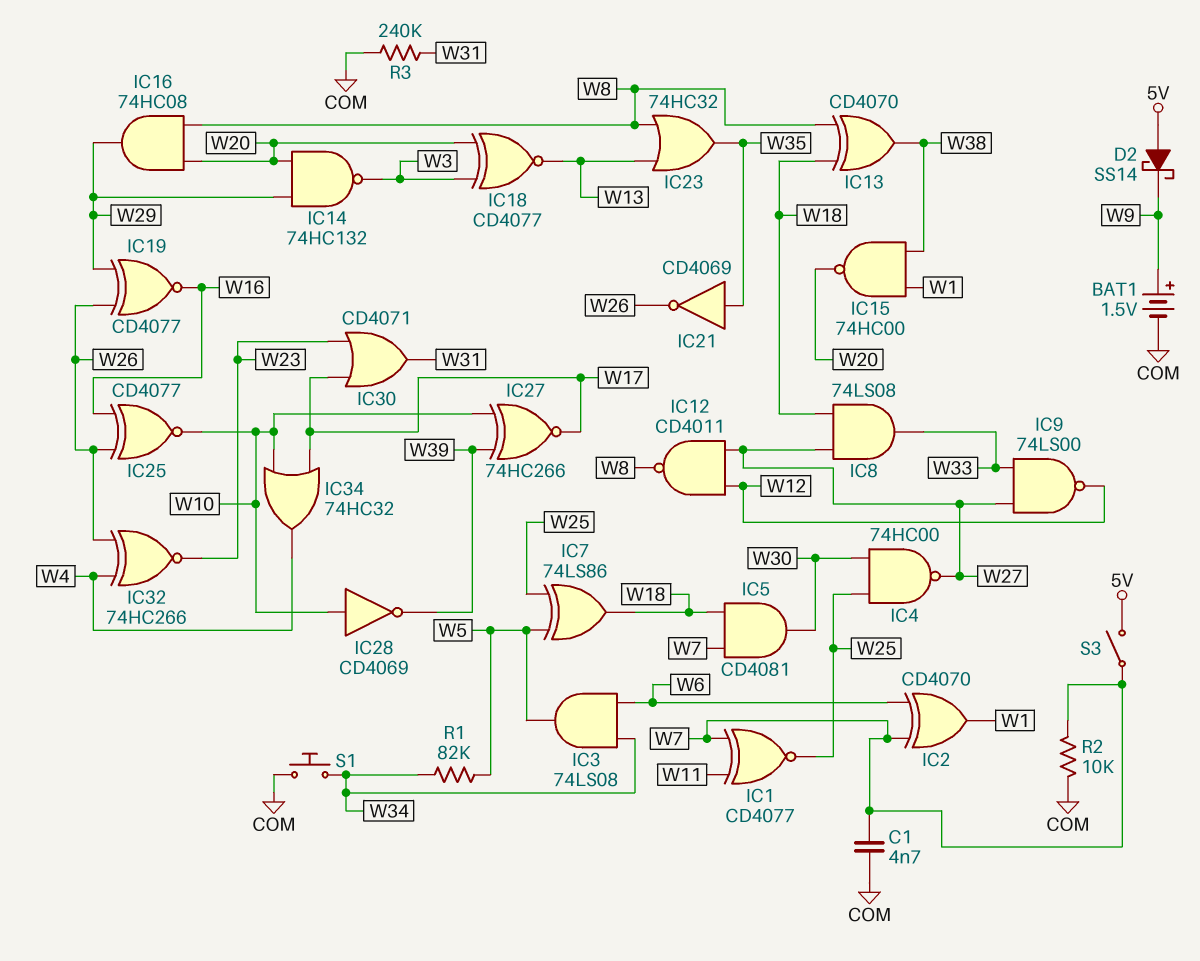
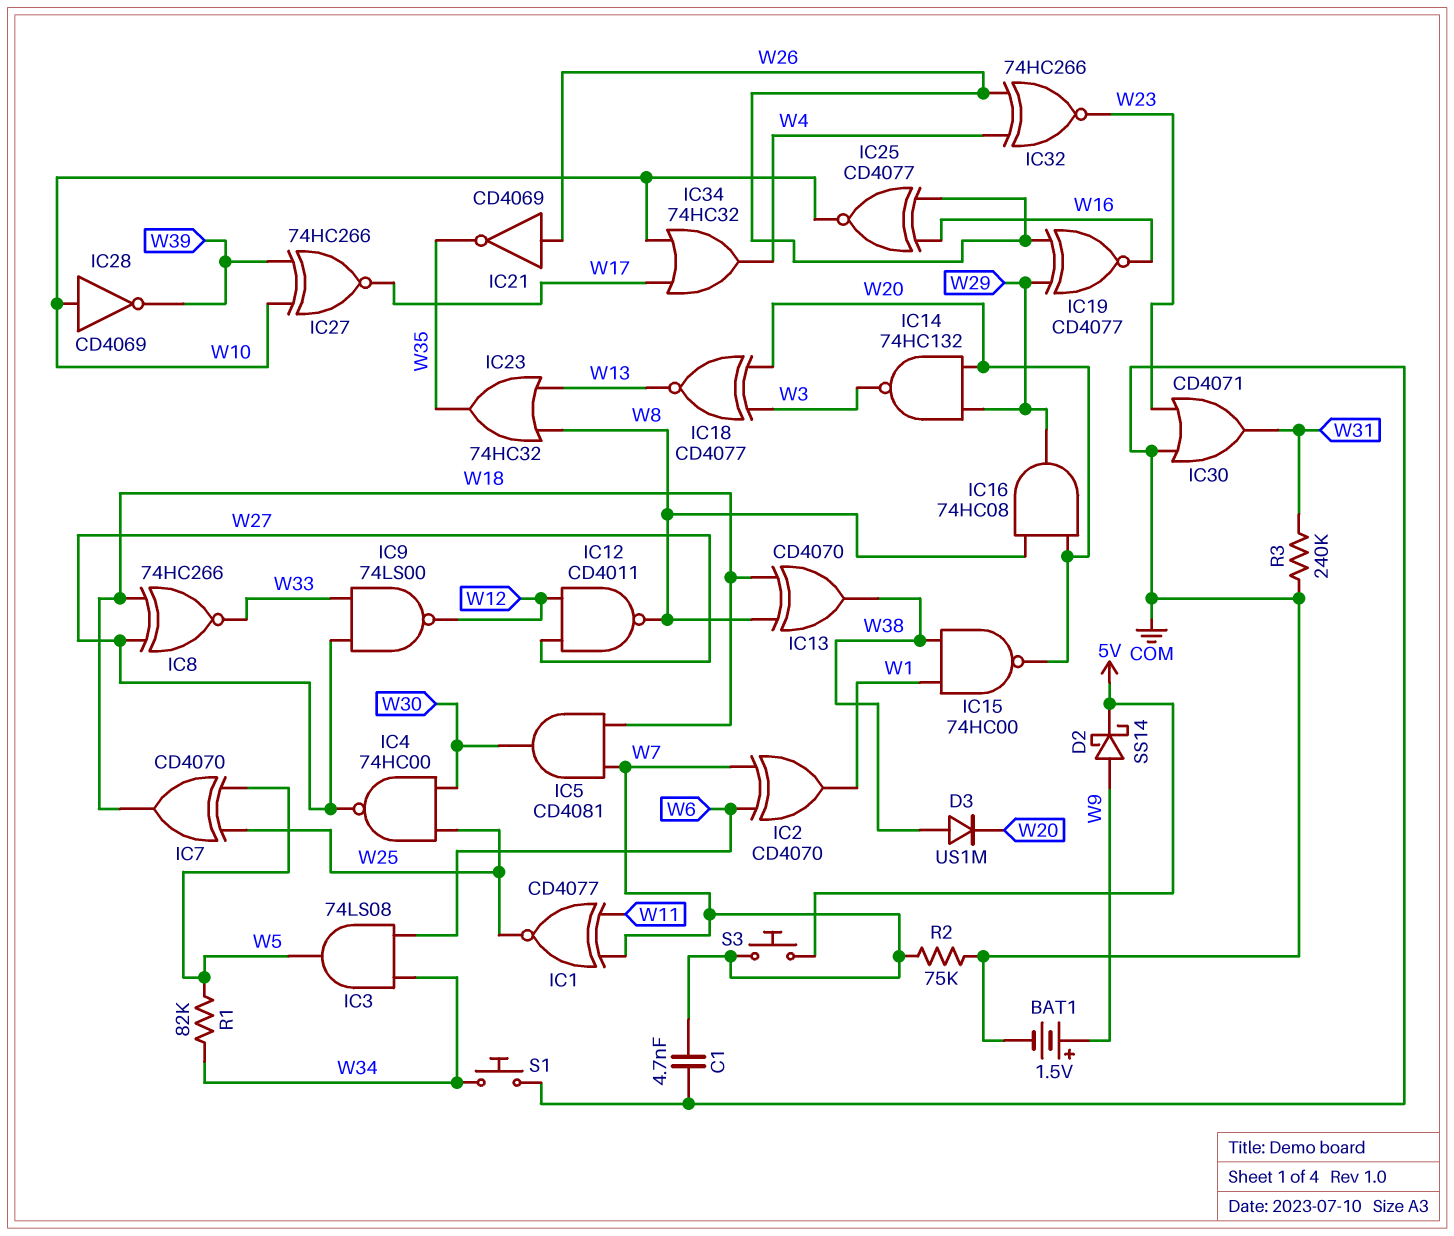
D2: schottky SS14 (A 5V, K W9) -> schottky SS14 (A W9, K 5V)
D3: none -> diode US1M (A W38, K W20)
IC7: XOR 74LS86 (in W5, in W25, out W18) -> XOR CD4070 (in W5, in W25, out W18)
IC8: AND 74LS08 (in W18, in W27, out W33) -> XNOR 74HC266 (in W18, in W27, out W33)
IC21: NOT CD4069 (in W35, out W26) -> NOT CD4069 (in W26, out W35)
IC30: OR CD4071 (in W17, in W23, out W31) -> OR CD4071 (in COM, in W23, out W31)
R2: 10k (COM, W7) -> 75k (COM, W7)
S3: switch (5V, W7) -> button (5V, W7)

